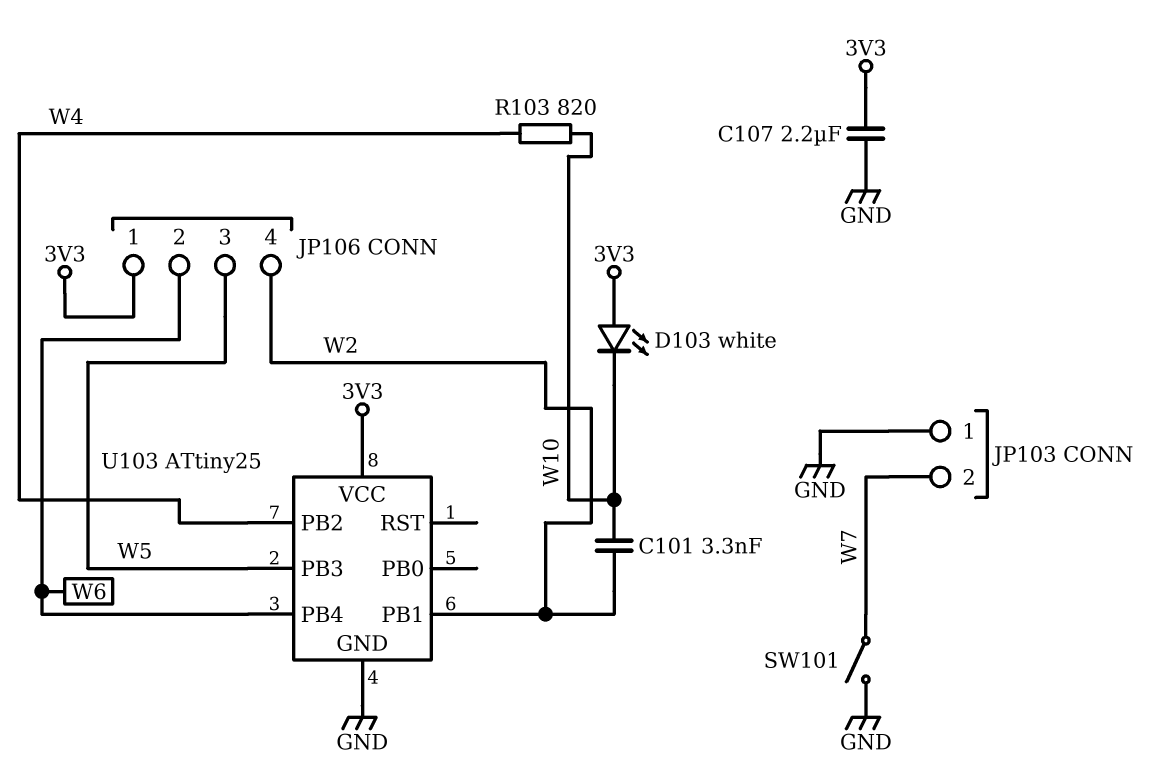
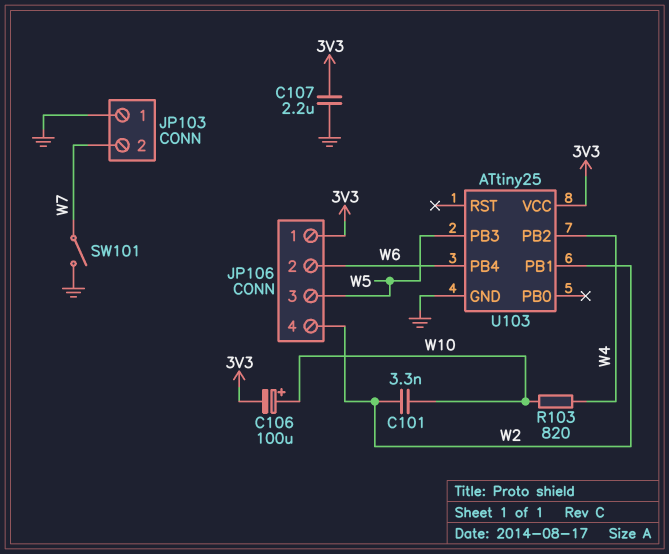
C106: none -> 100uF (plus W10, minus 3V3)
D103: LED white (A 3V3, K W10) -> none

